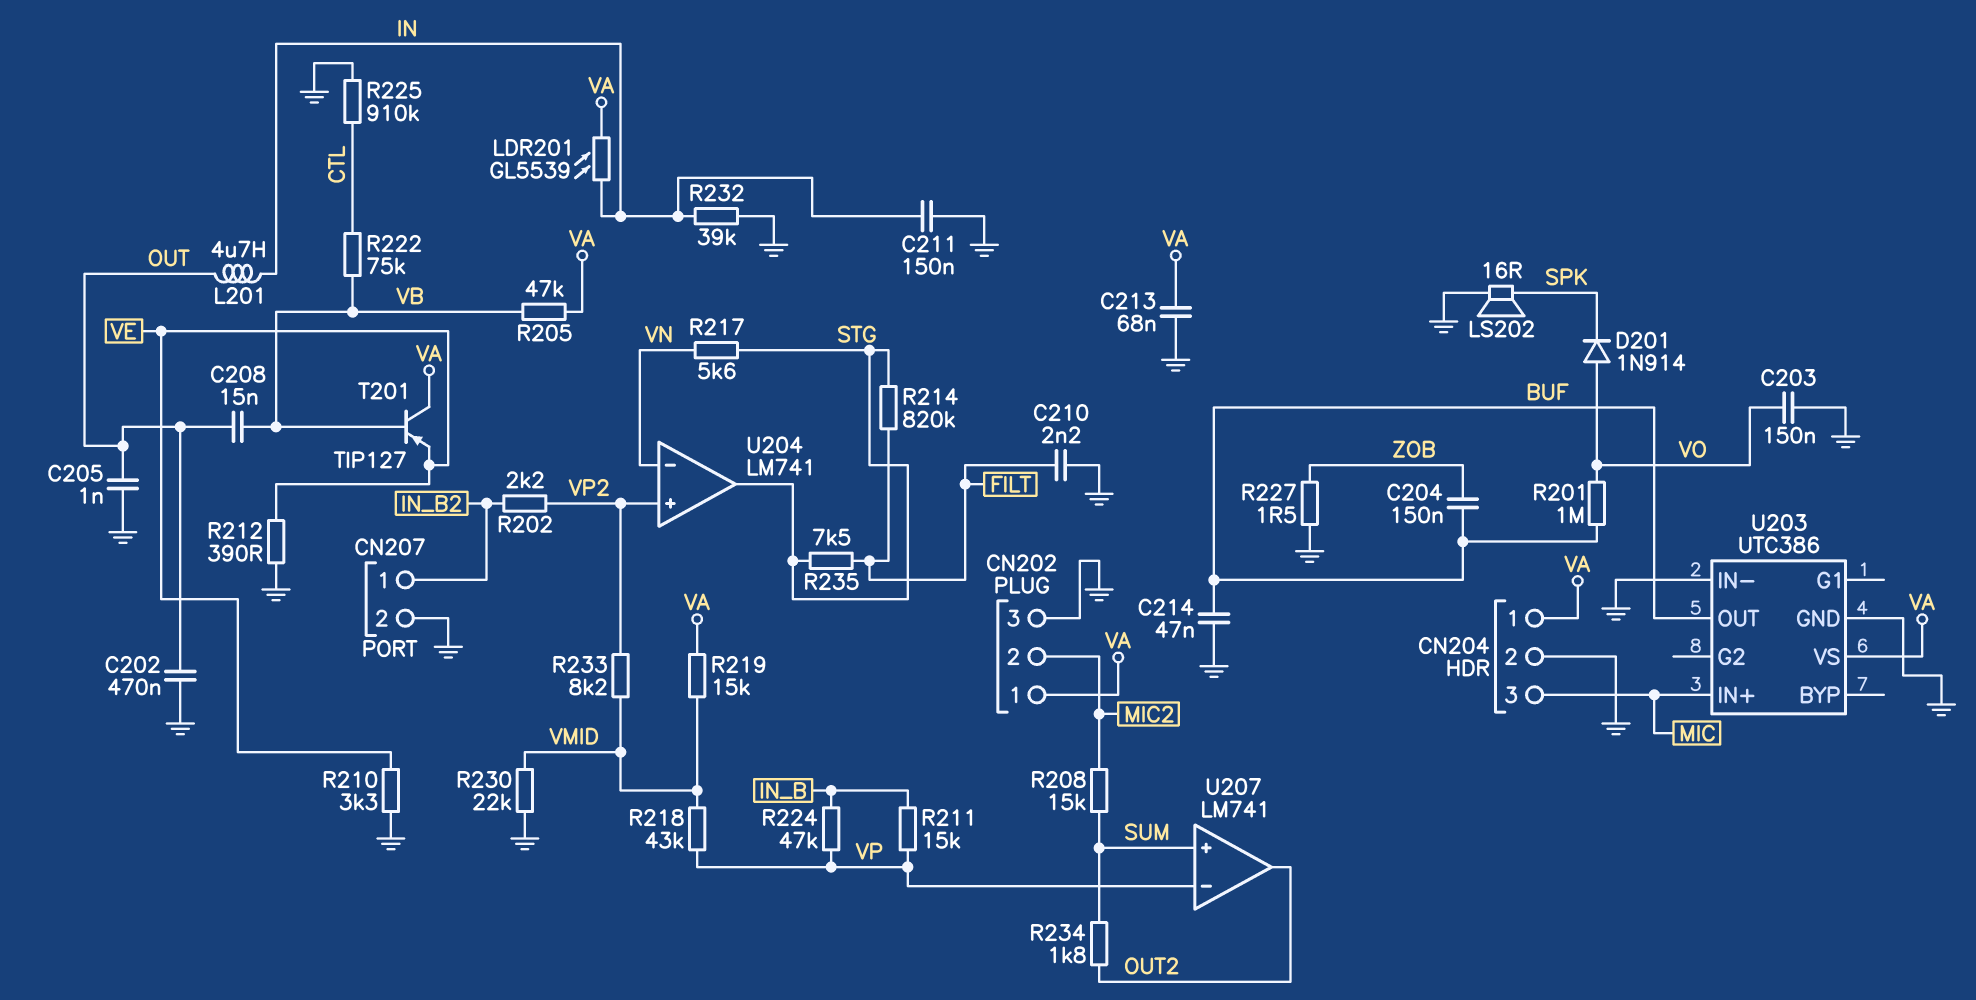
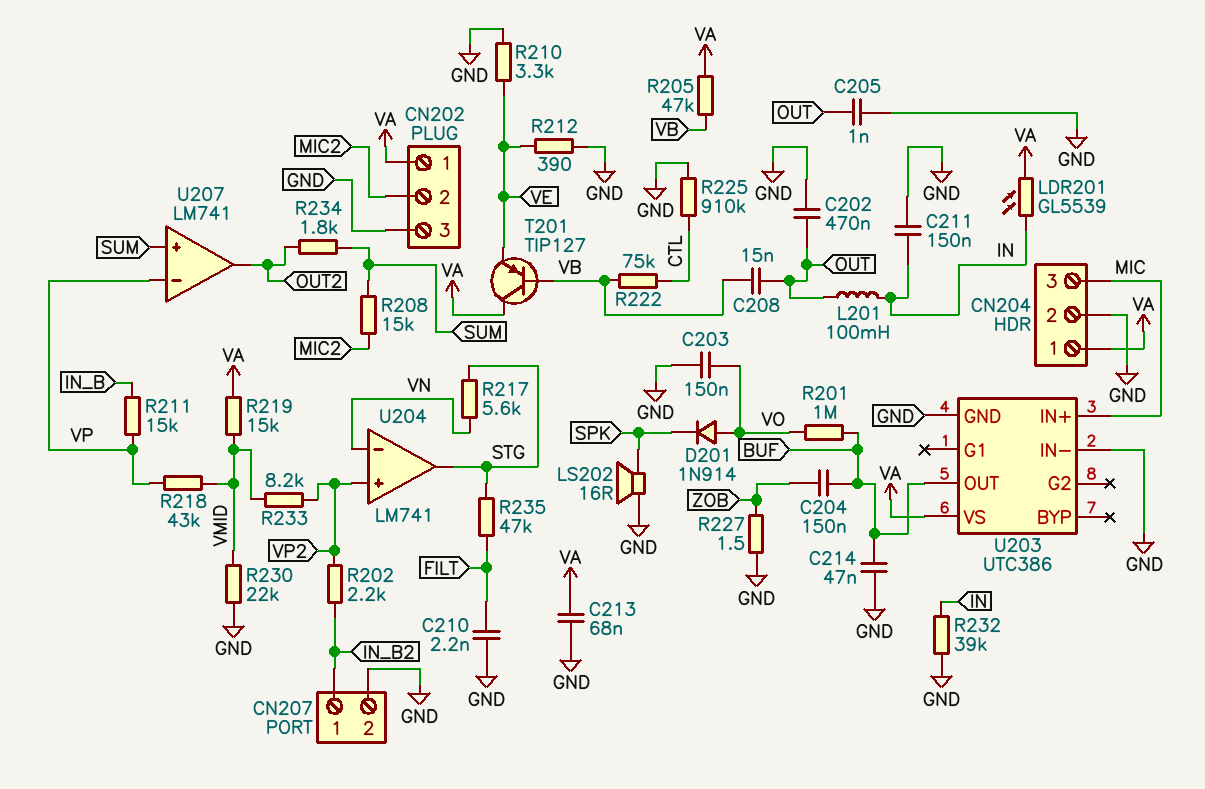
L201: 4.7uH (IN, OUT) -> 100mH (IN, OUT)
R214: 820k (FILT, STG) -> none
R224: 47k (IN_B, VP) -> none
R235: 7.5k (FILT, STG) -> 47k (FILT, STG)

